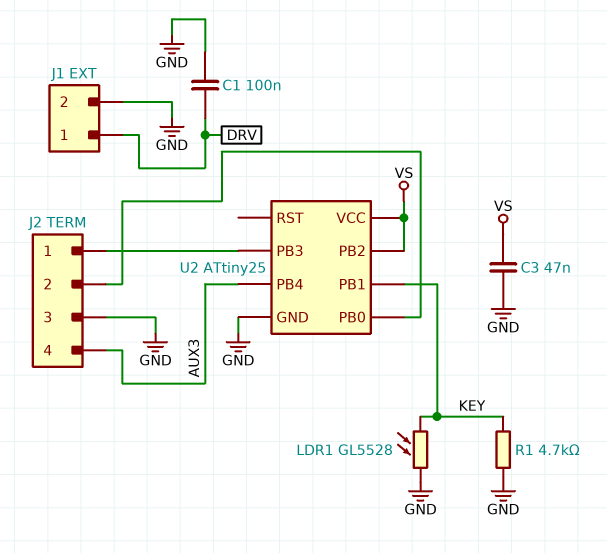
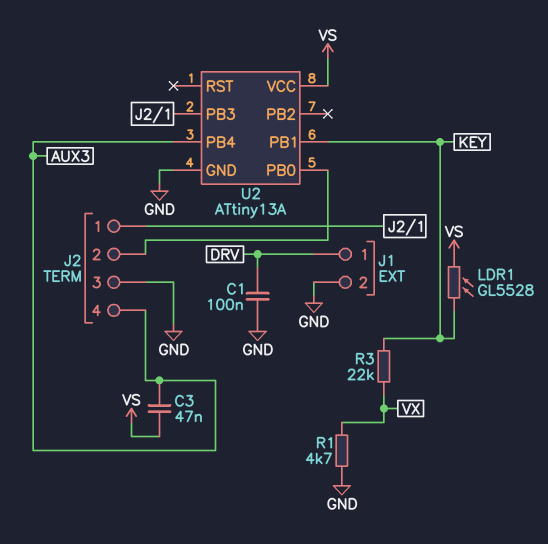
C3: 47nF (GND, VS) -> 47nF (AUX3, VS)
LDR1: GL5528 (GND, KEY) -> GL5528 (KEY, VS)
R1: 4.7k (GND, KEY) -> 4.7k (GND, VX)
R3: none -> 22k (KEY, VX)
U2: ATtiny25 -> ATtiny13A
U2 pin PB2: VS -> none

